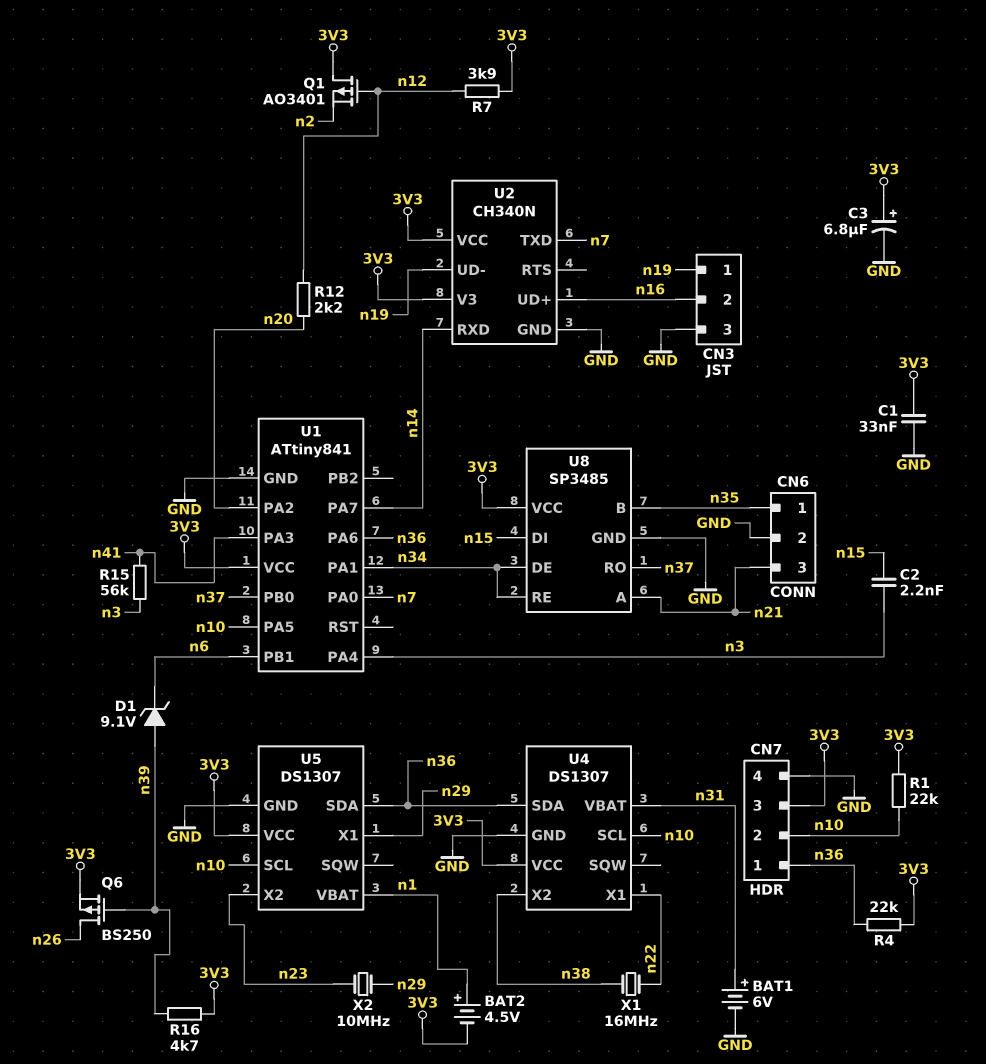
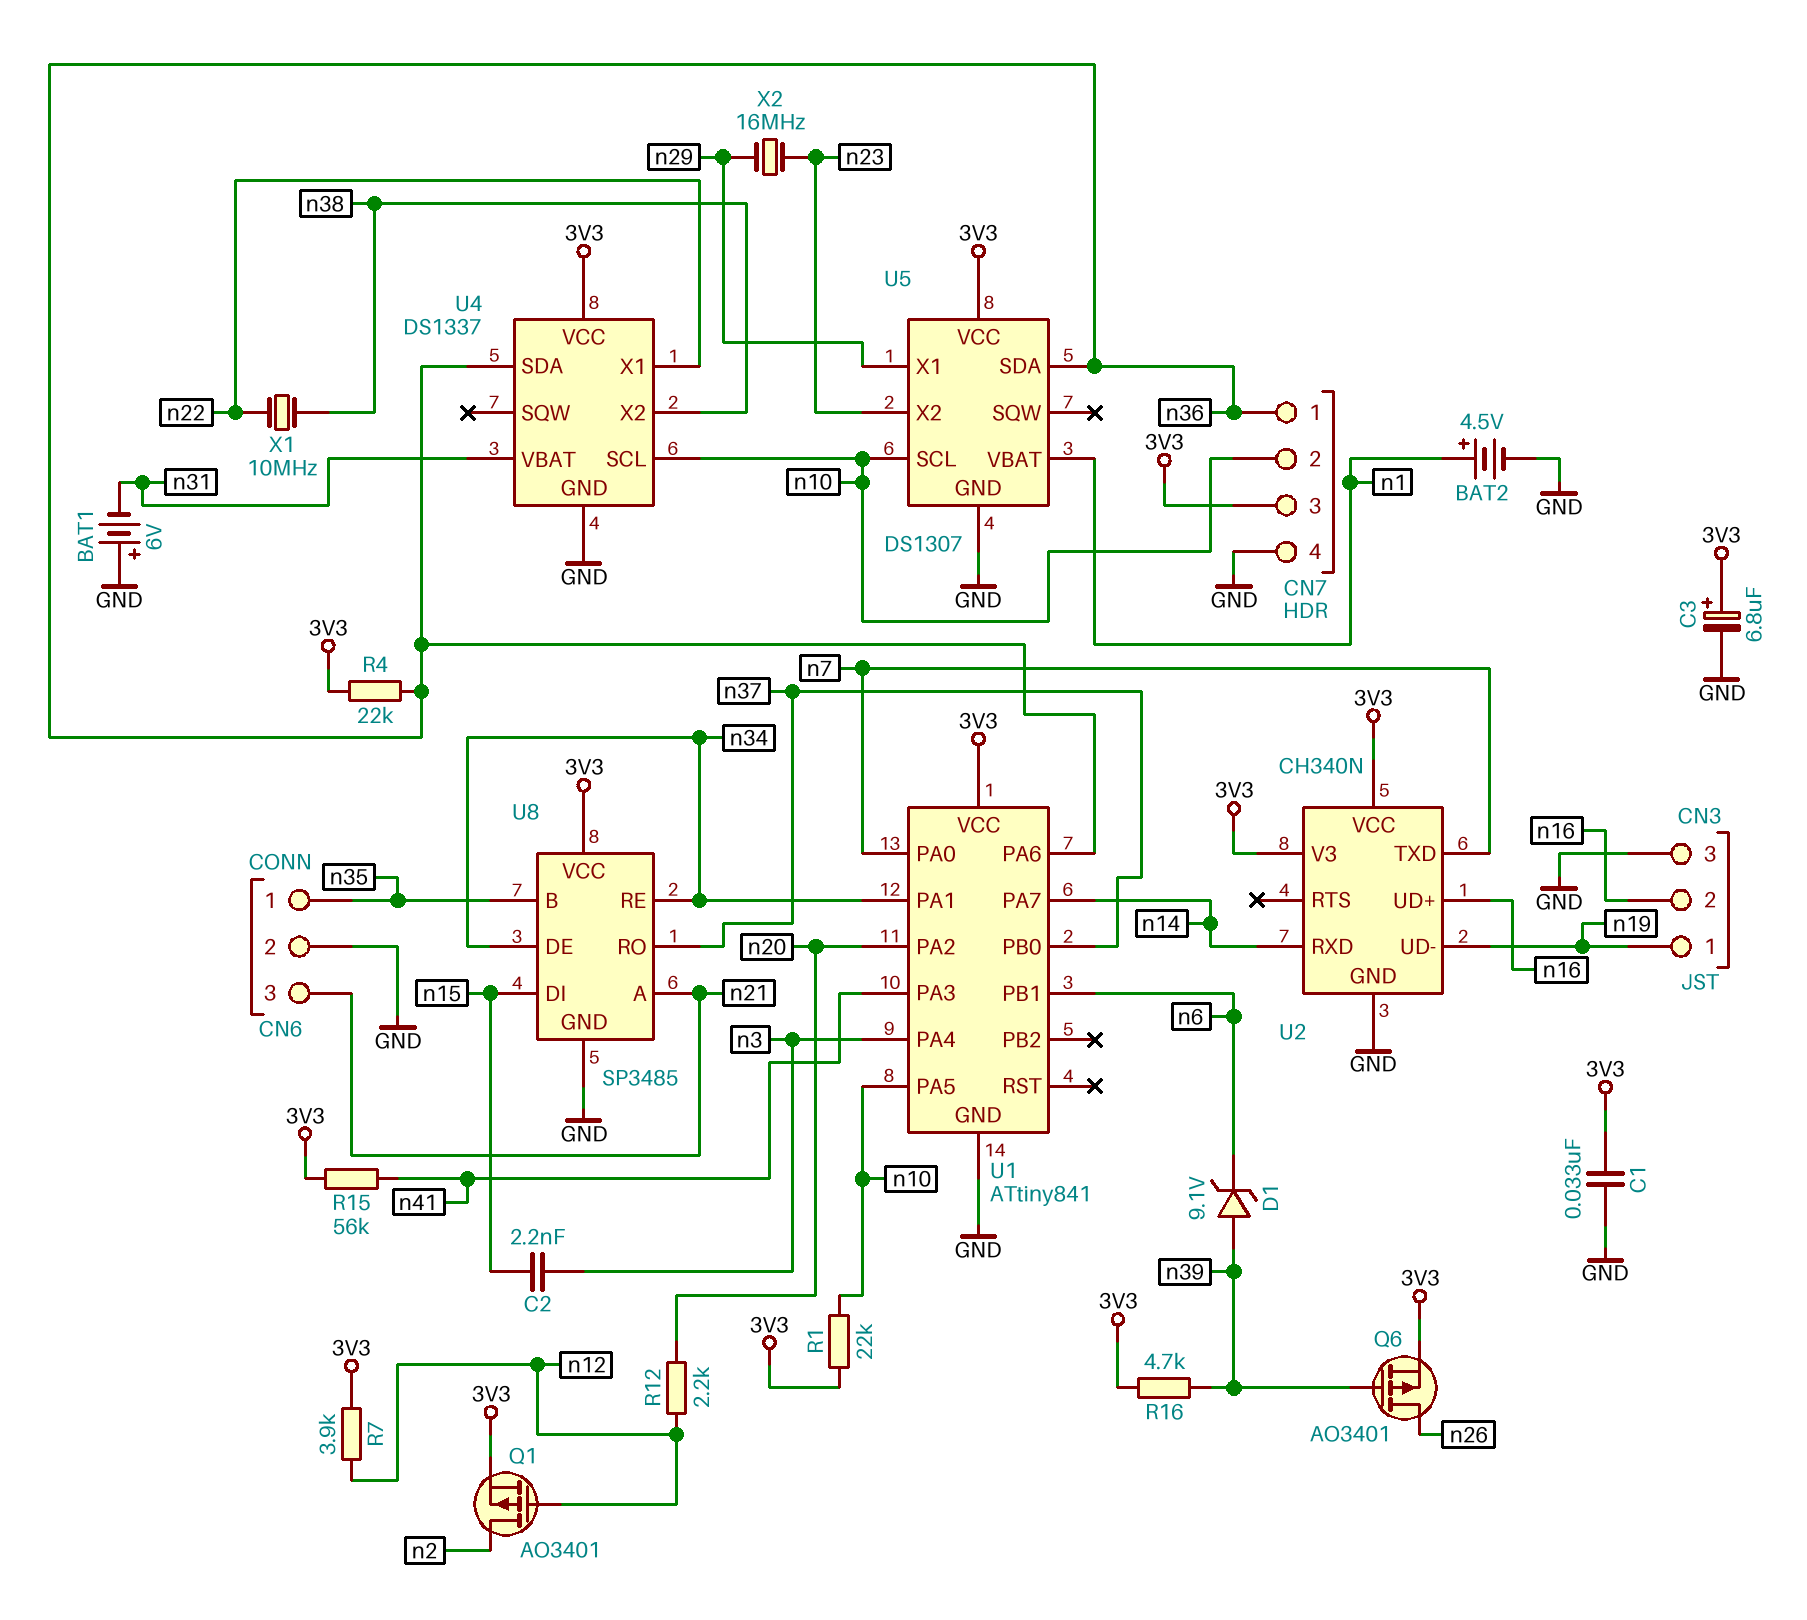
BAT1: 6V (plus n31, minus GND) -> 6V (plus GND, minus n31)
BAT2: 4.5V (plus n1, minus 3V3) -> 4.5V (plus n1, minus GND)
Q1: PMOS AO3401 (G n12, D 3V3, S n2) -> PMOS AO3401 (G n12, D n2, S 3V3)
Q6: PMOS BS250 (G n39, D n26, S 3V3) -> PMOS AO3401 (G n39, D n26, S 3V3)
R15: 56k (n3, n41) -> 56k (3V3, n41)
U4: DS1307 -> DS1337
X1: 16MHz (n22, n38) -> 10MHz (n22, n38)
X2: 10MHz (n23, n29) -> 16MHz (n23, n29)

